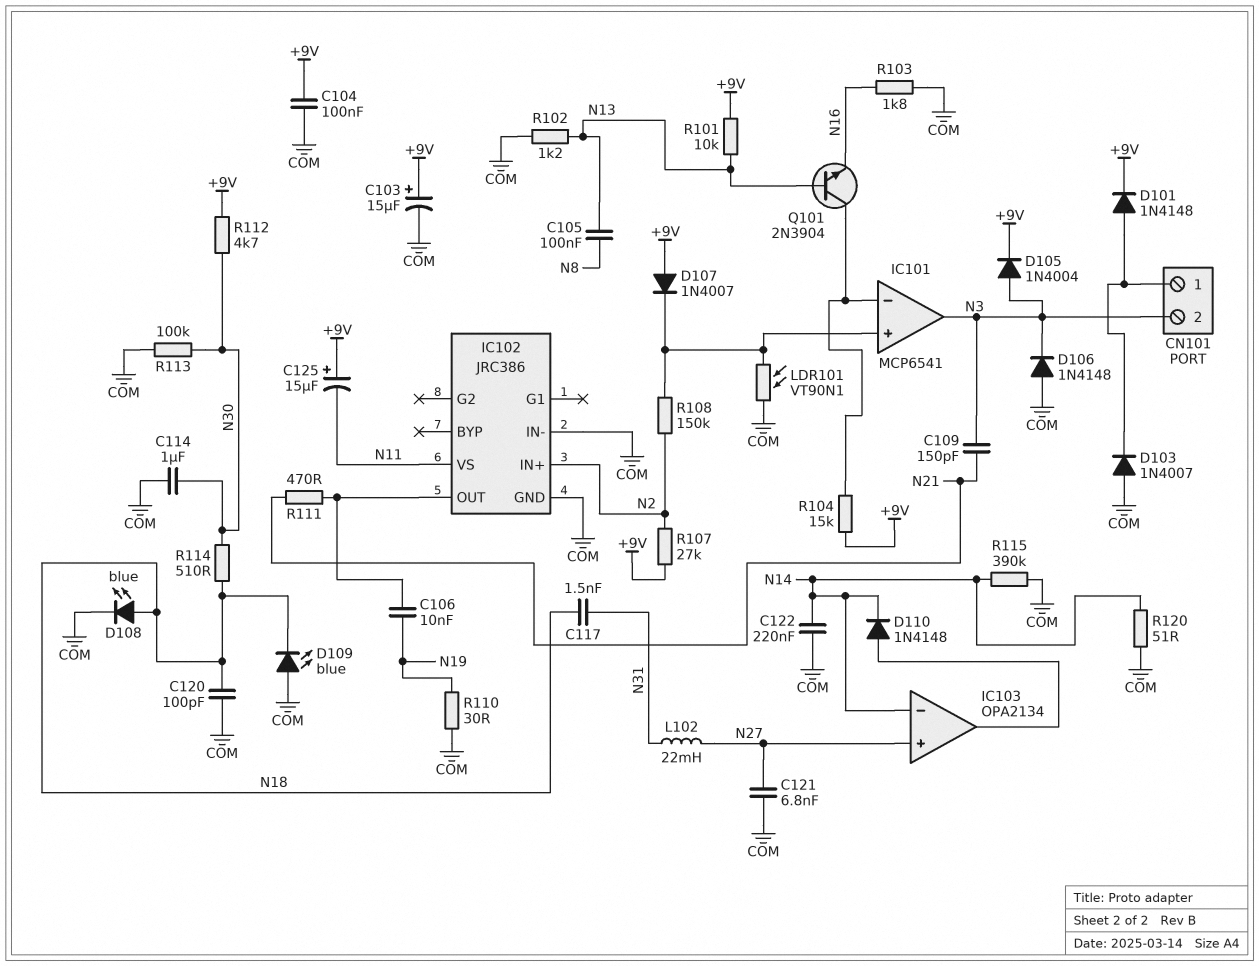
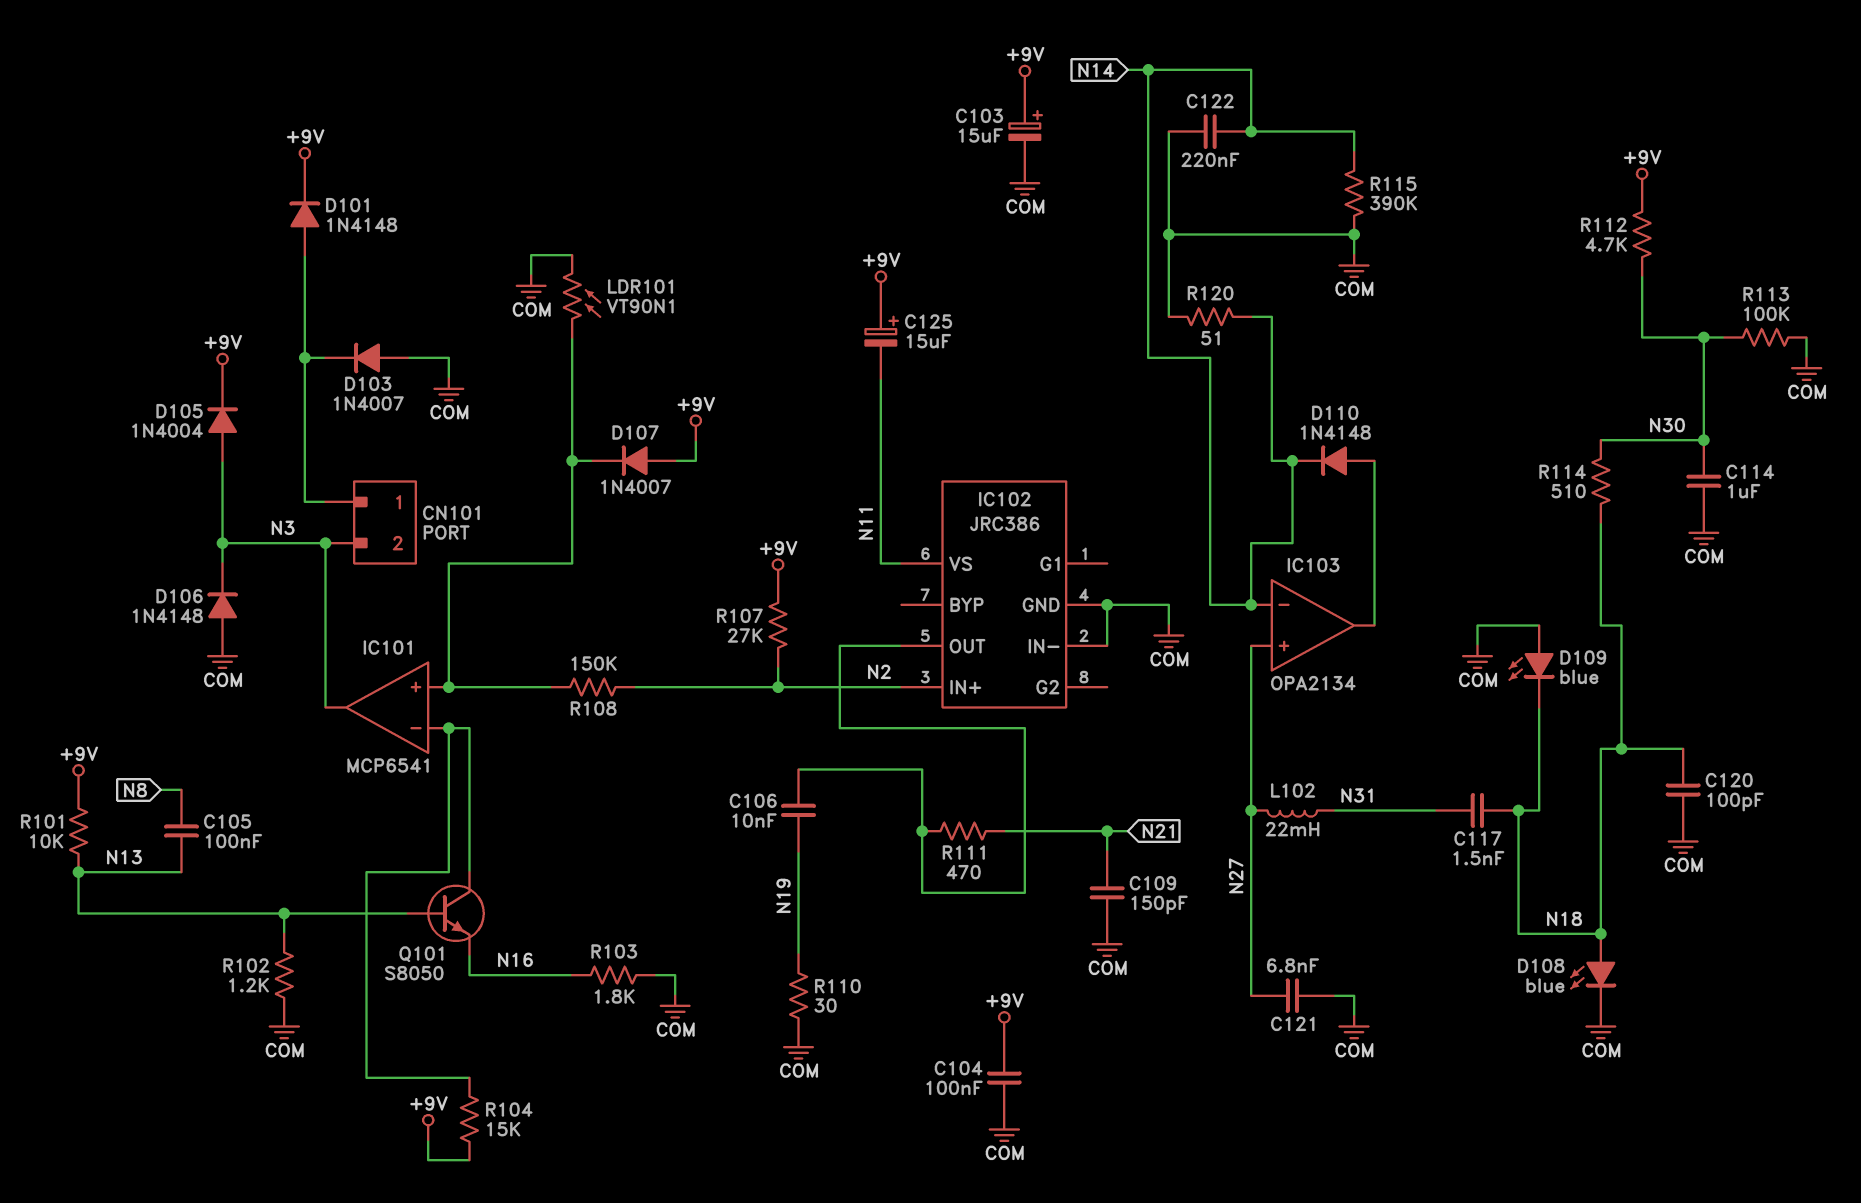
C109: 150pF (N3, N21) -> 150pF (COM, N21)
Q101: NPN 2N3904 (B N13, C IC101/in-, E N16) -> NPN S8050 (B N13, C IC101/in-, E N16)

